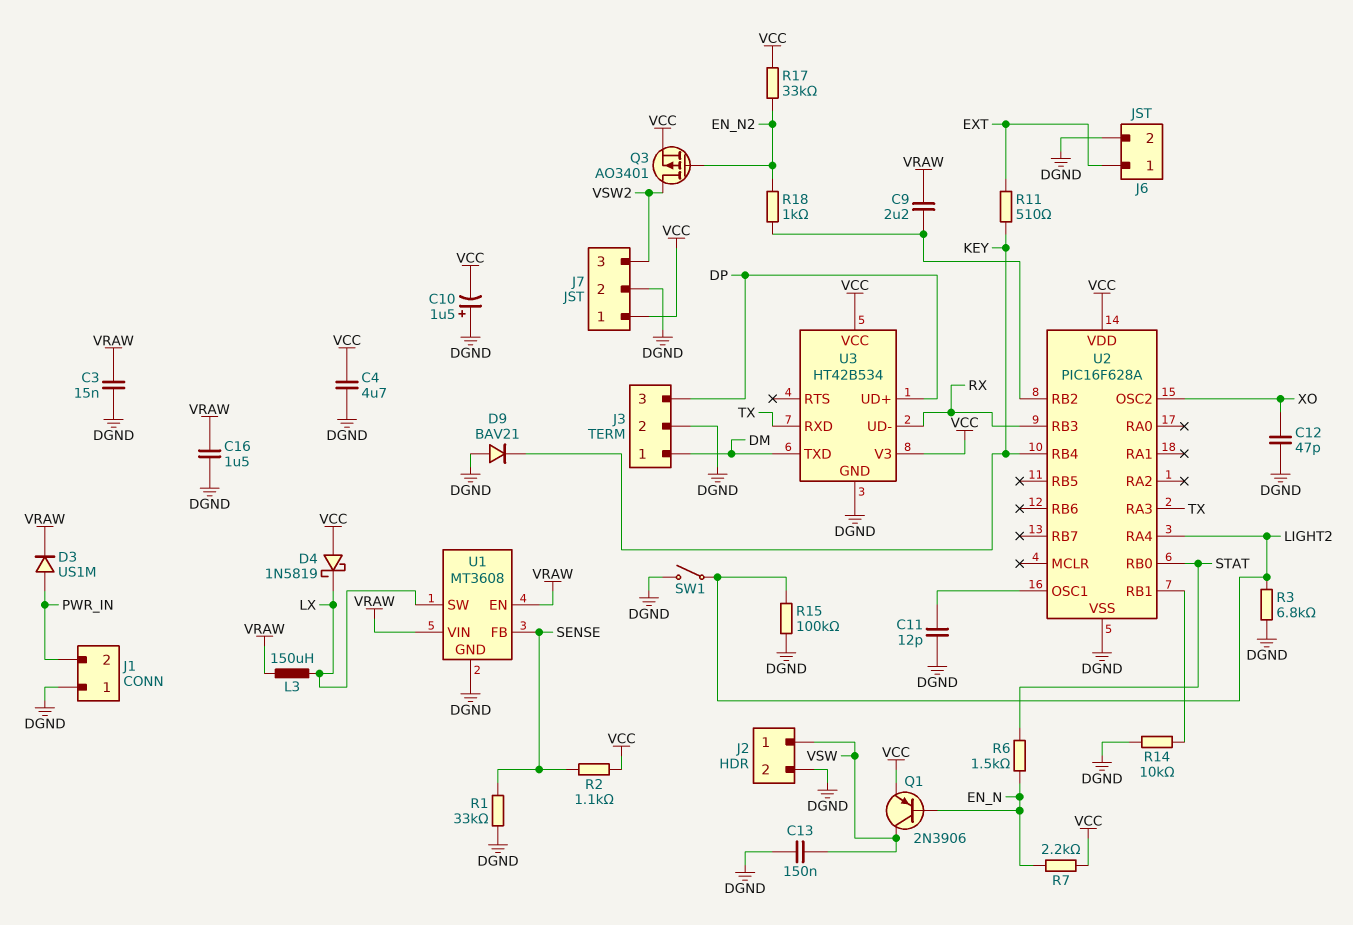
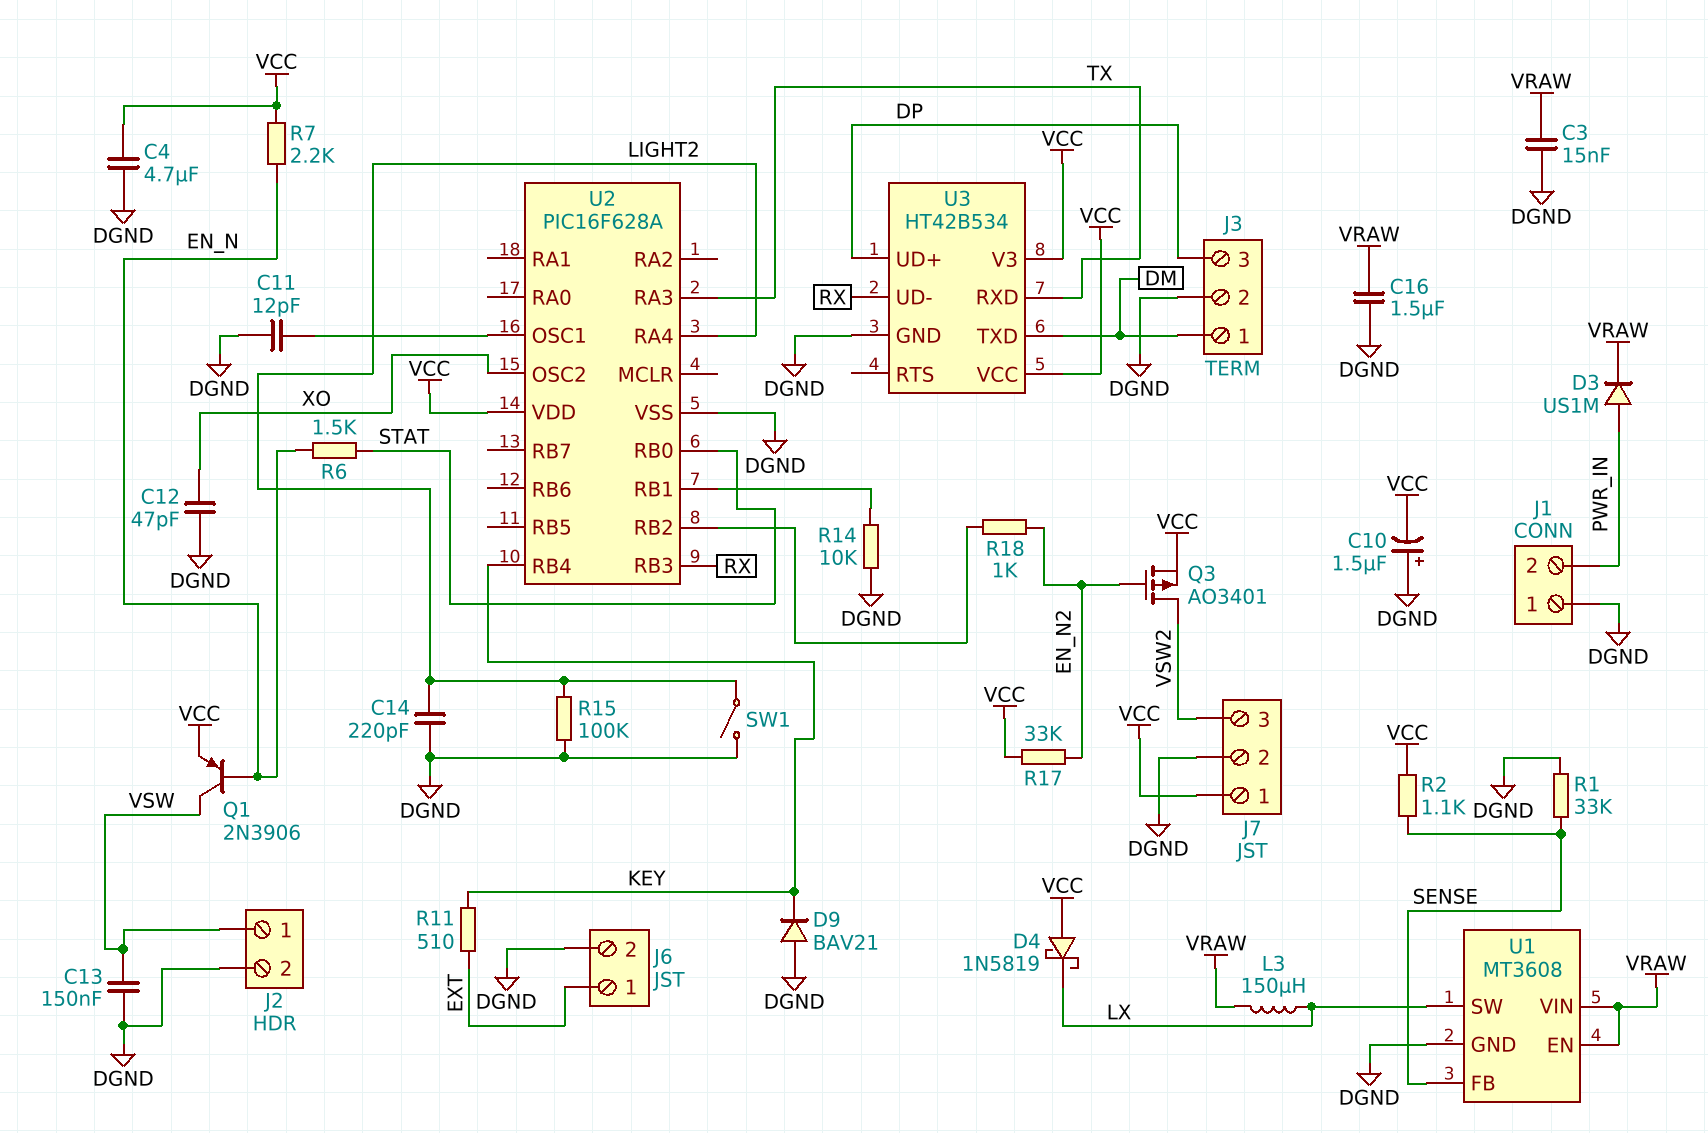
C9: 2.2uF (U2/RB2, VRAW) -> none
C14: none -> 220pF (DGND, LIGHT2)
R3: 6.8k (DGND, LIGHT2) -> none

